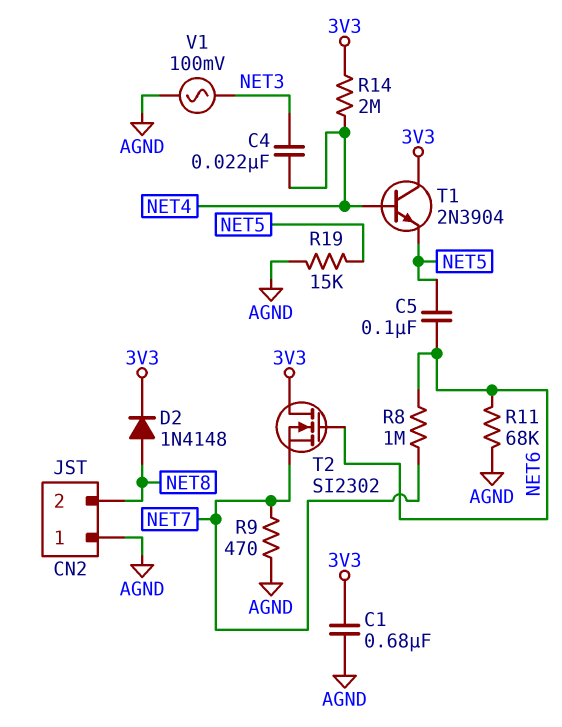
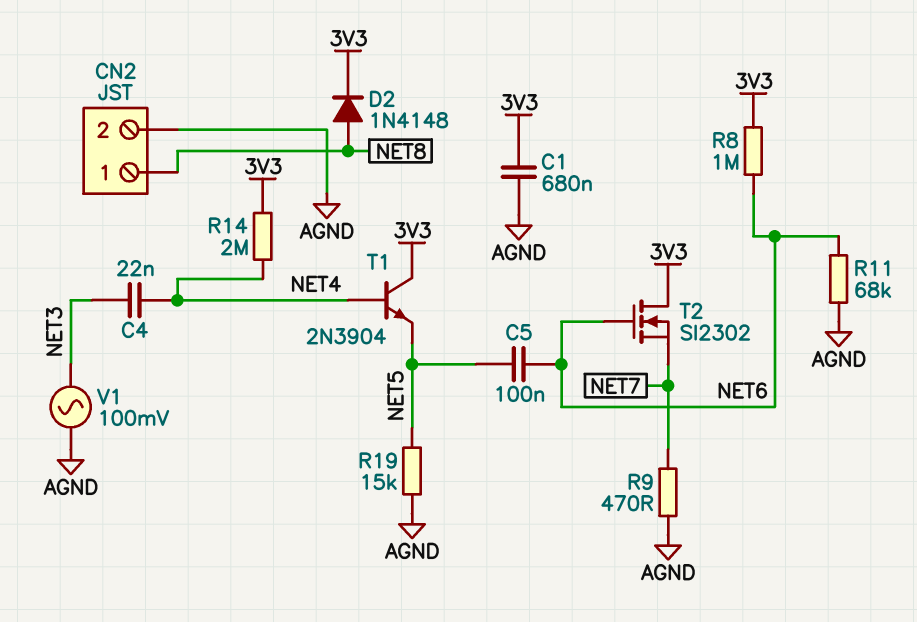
CN2 pin 1: AGND -> NET8
CN2 pin 2: NET8 -> AGND
R8: 1M (NET6, NET7) -> 1M (3V3, NET6)

